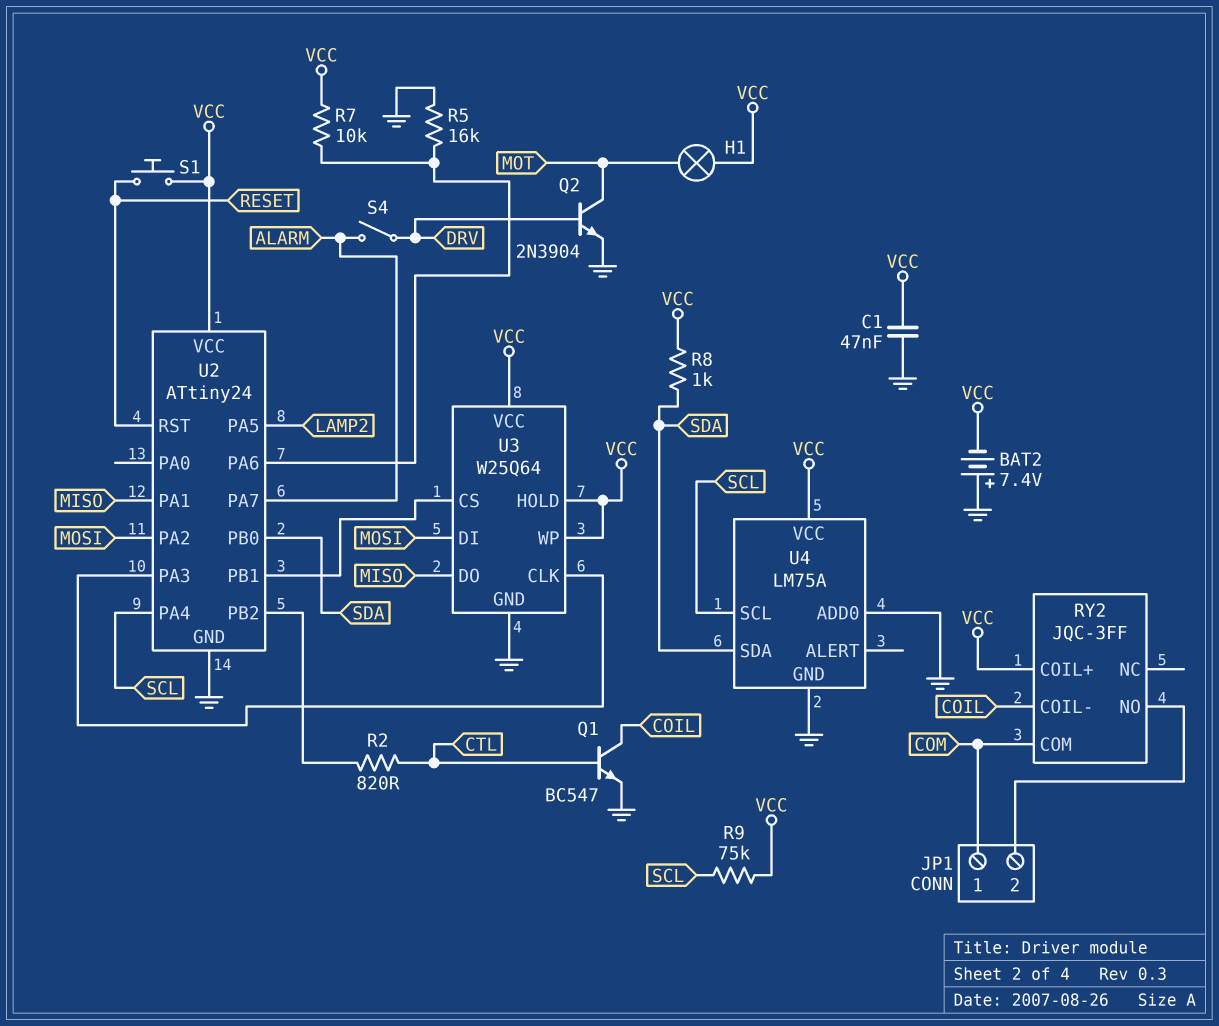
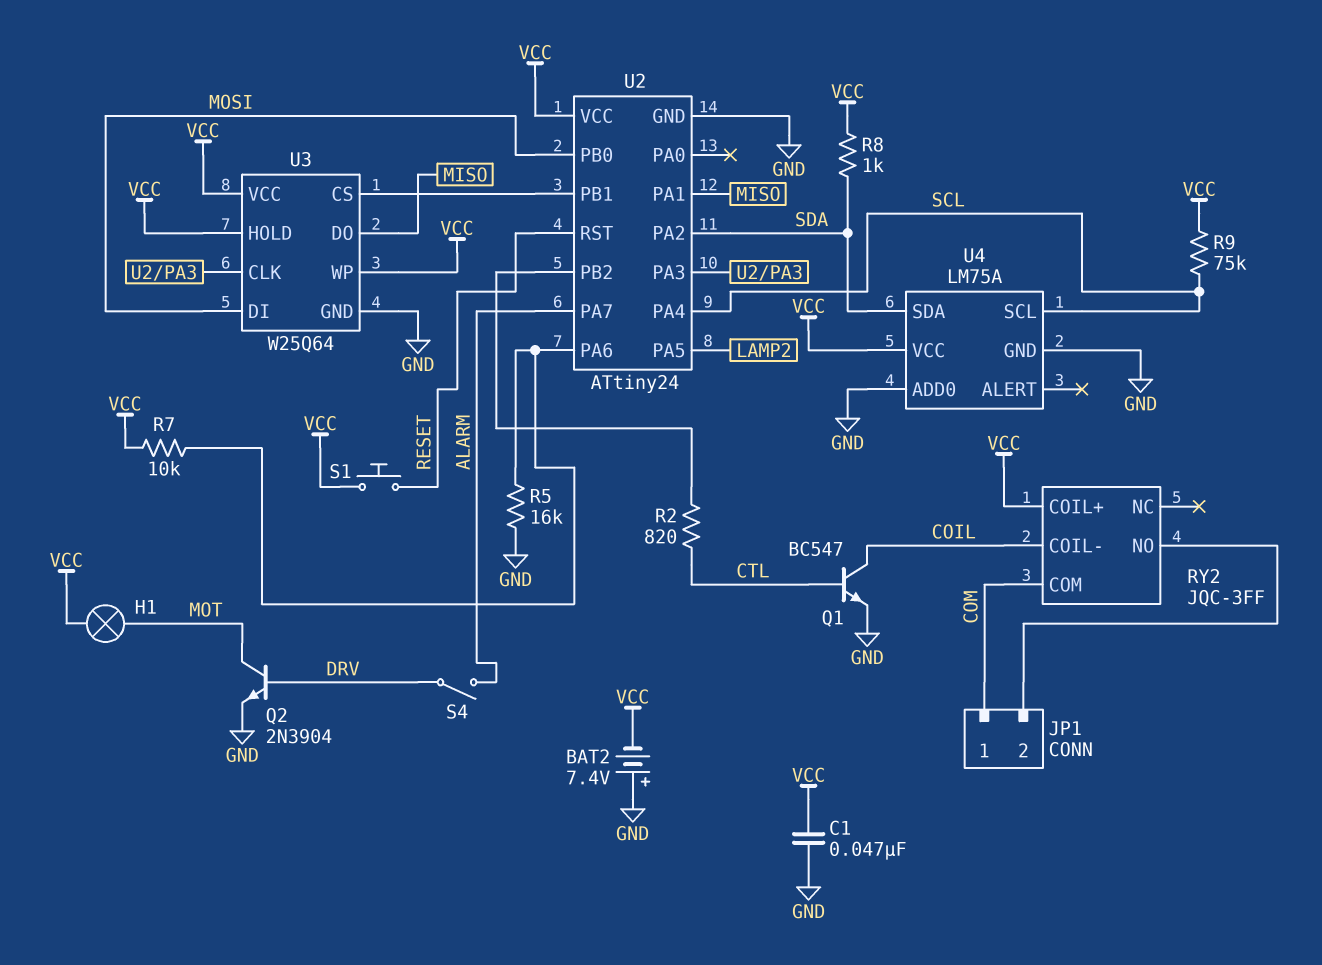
U2 pin PA2: MOSI -> SDA
U2 pin PB0: SDA -> MOSI

